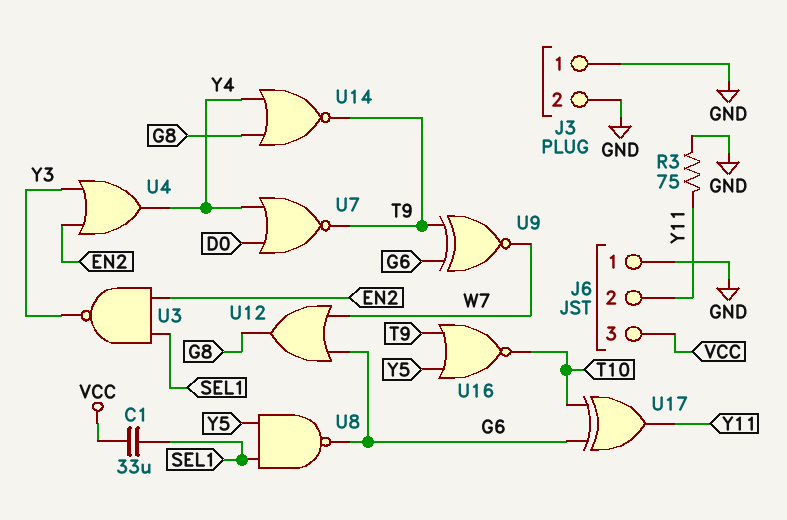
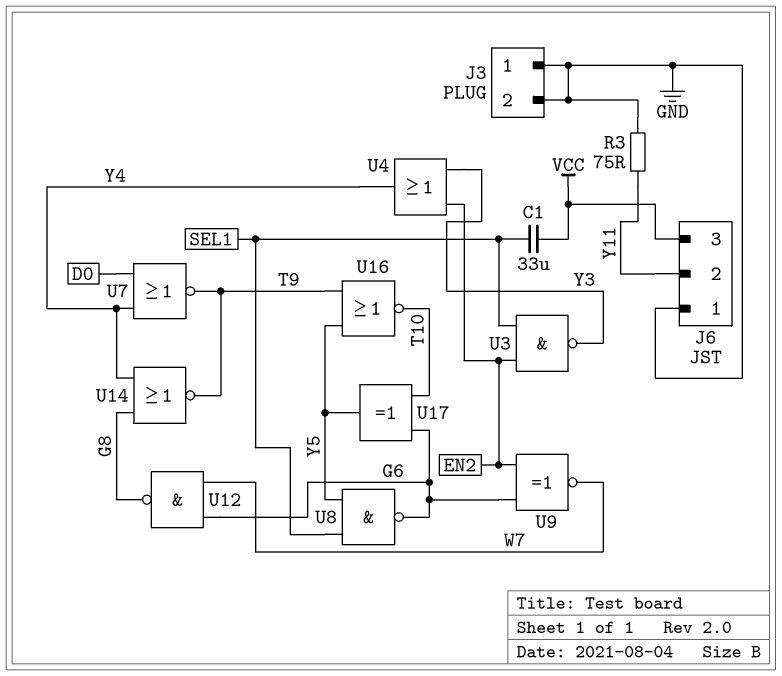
U9: XNOR (in G6, in T9, out W7) -> XNOR (in EN2, in G6, out W7)
U12: OR (in G6, in W7, out G8) -> NAND (in G6, in W7, out G8)
U17: XOR (in G6, in T10, out Y11) -> XOR (in G6, in T10, out Y5)

